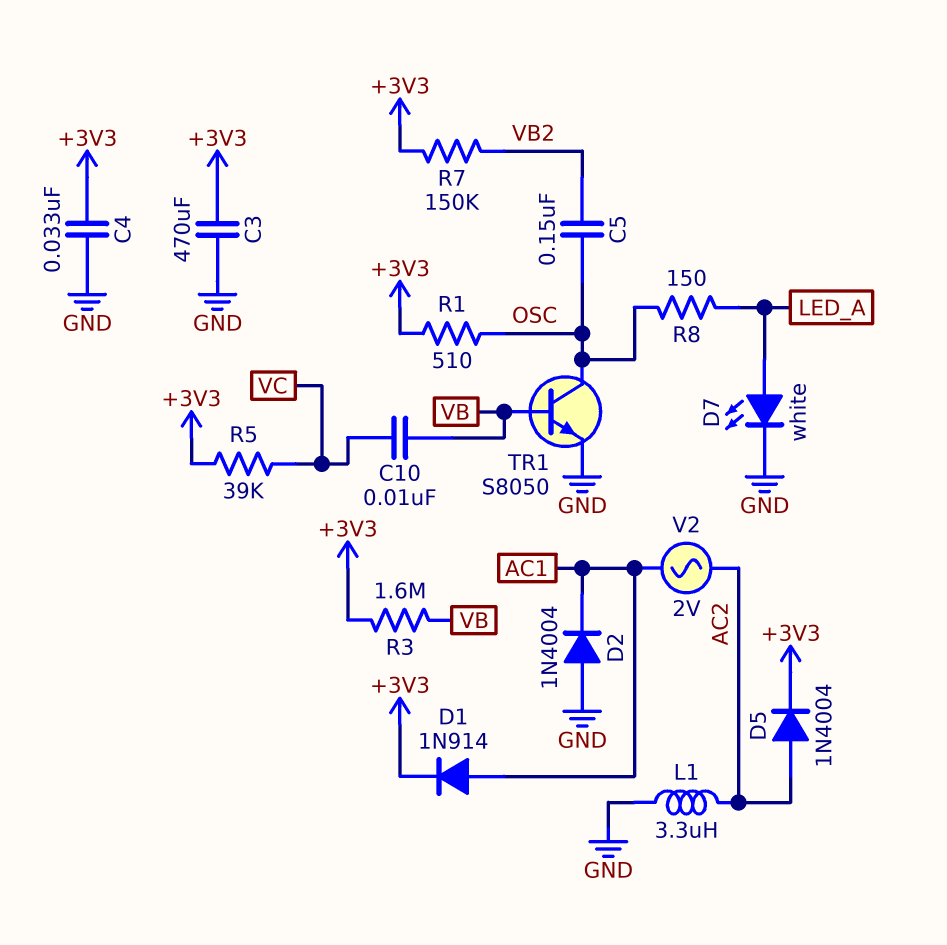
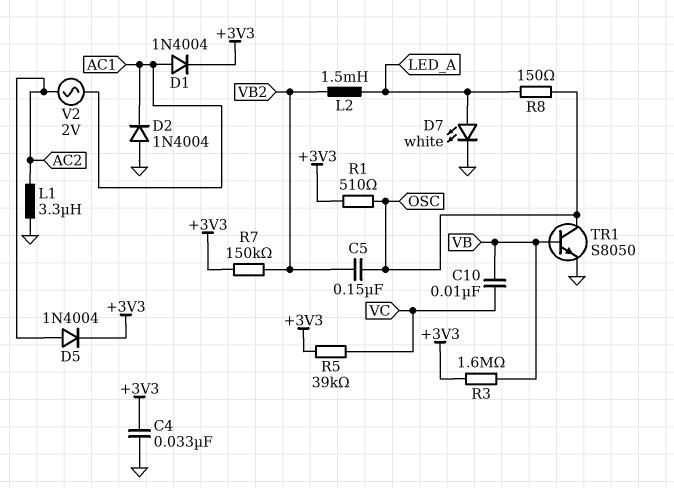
C3: 470uF (+3V3, GND) -> none
D1: diode 1N914 (A AC1, K +3V3) -> diode 1N4004 (A AC1, K +3V3)
L2: none -> 1.5mH (LED_A, VB2)

